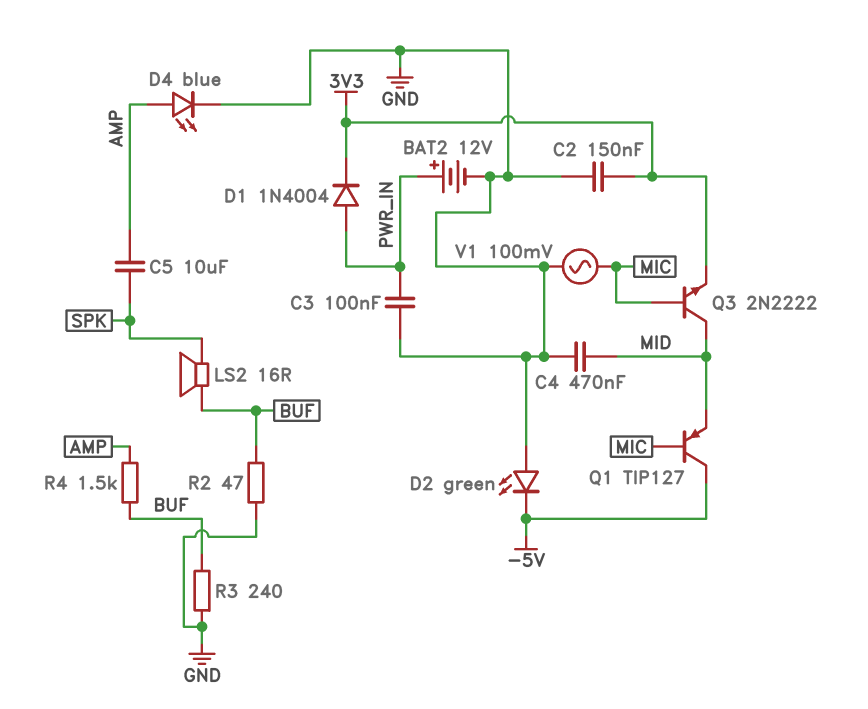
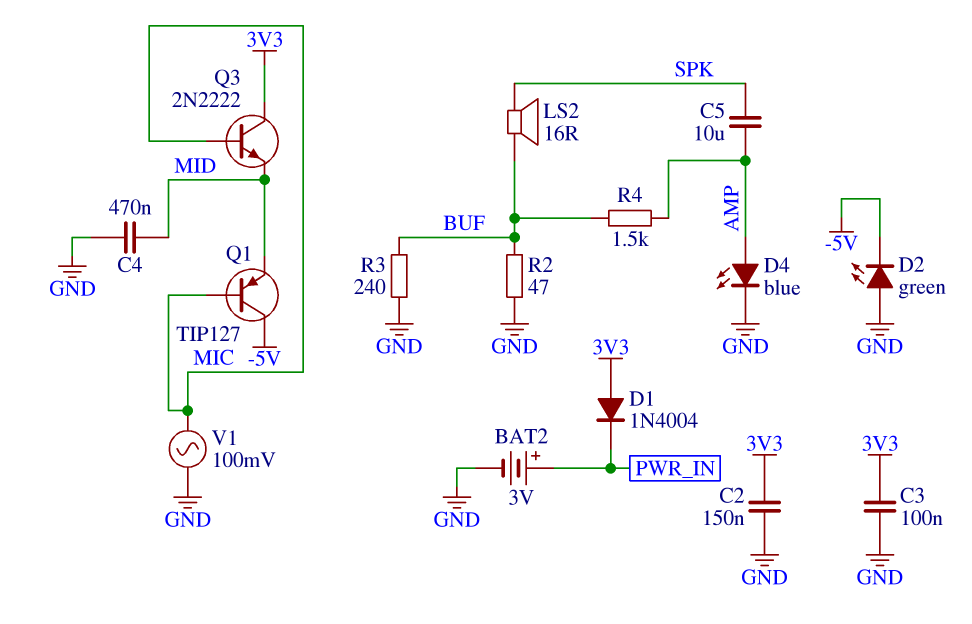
BAT2: 12V (plus PWR_IN, minus GND) -> 3V (plus PWR_IN, minus GND)
C3: 100nF (GND, PWR_IN) -> 100nF (3V3, GND)
D1: diode 1N4004 (A PWR_IN, K 3V3) -> diode 1N4004 (A 3V3, K PWR_IN)
Q3: NPN 2N2222 (B MIC, C MID, E 3V3) -> NPN 2N2222 (B MIC, C 3V3, E MID)

